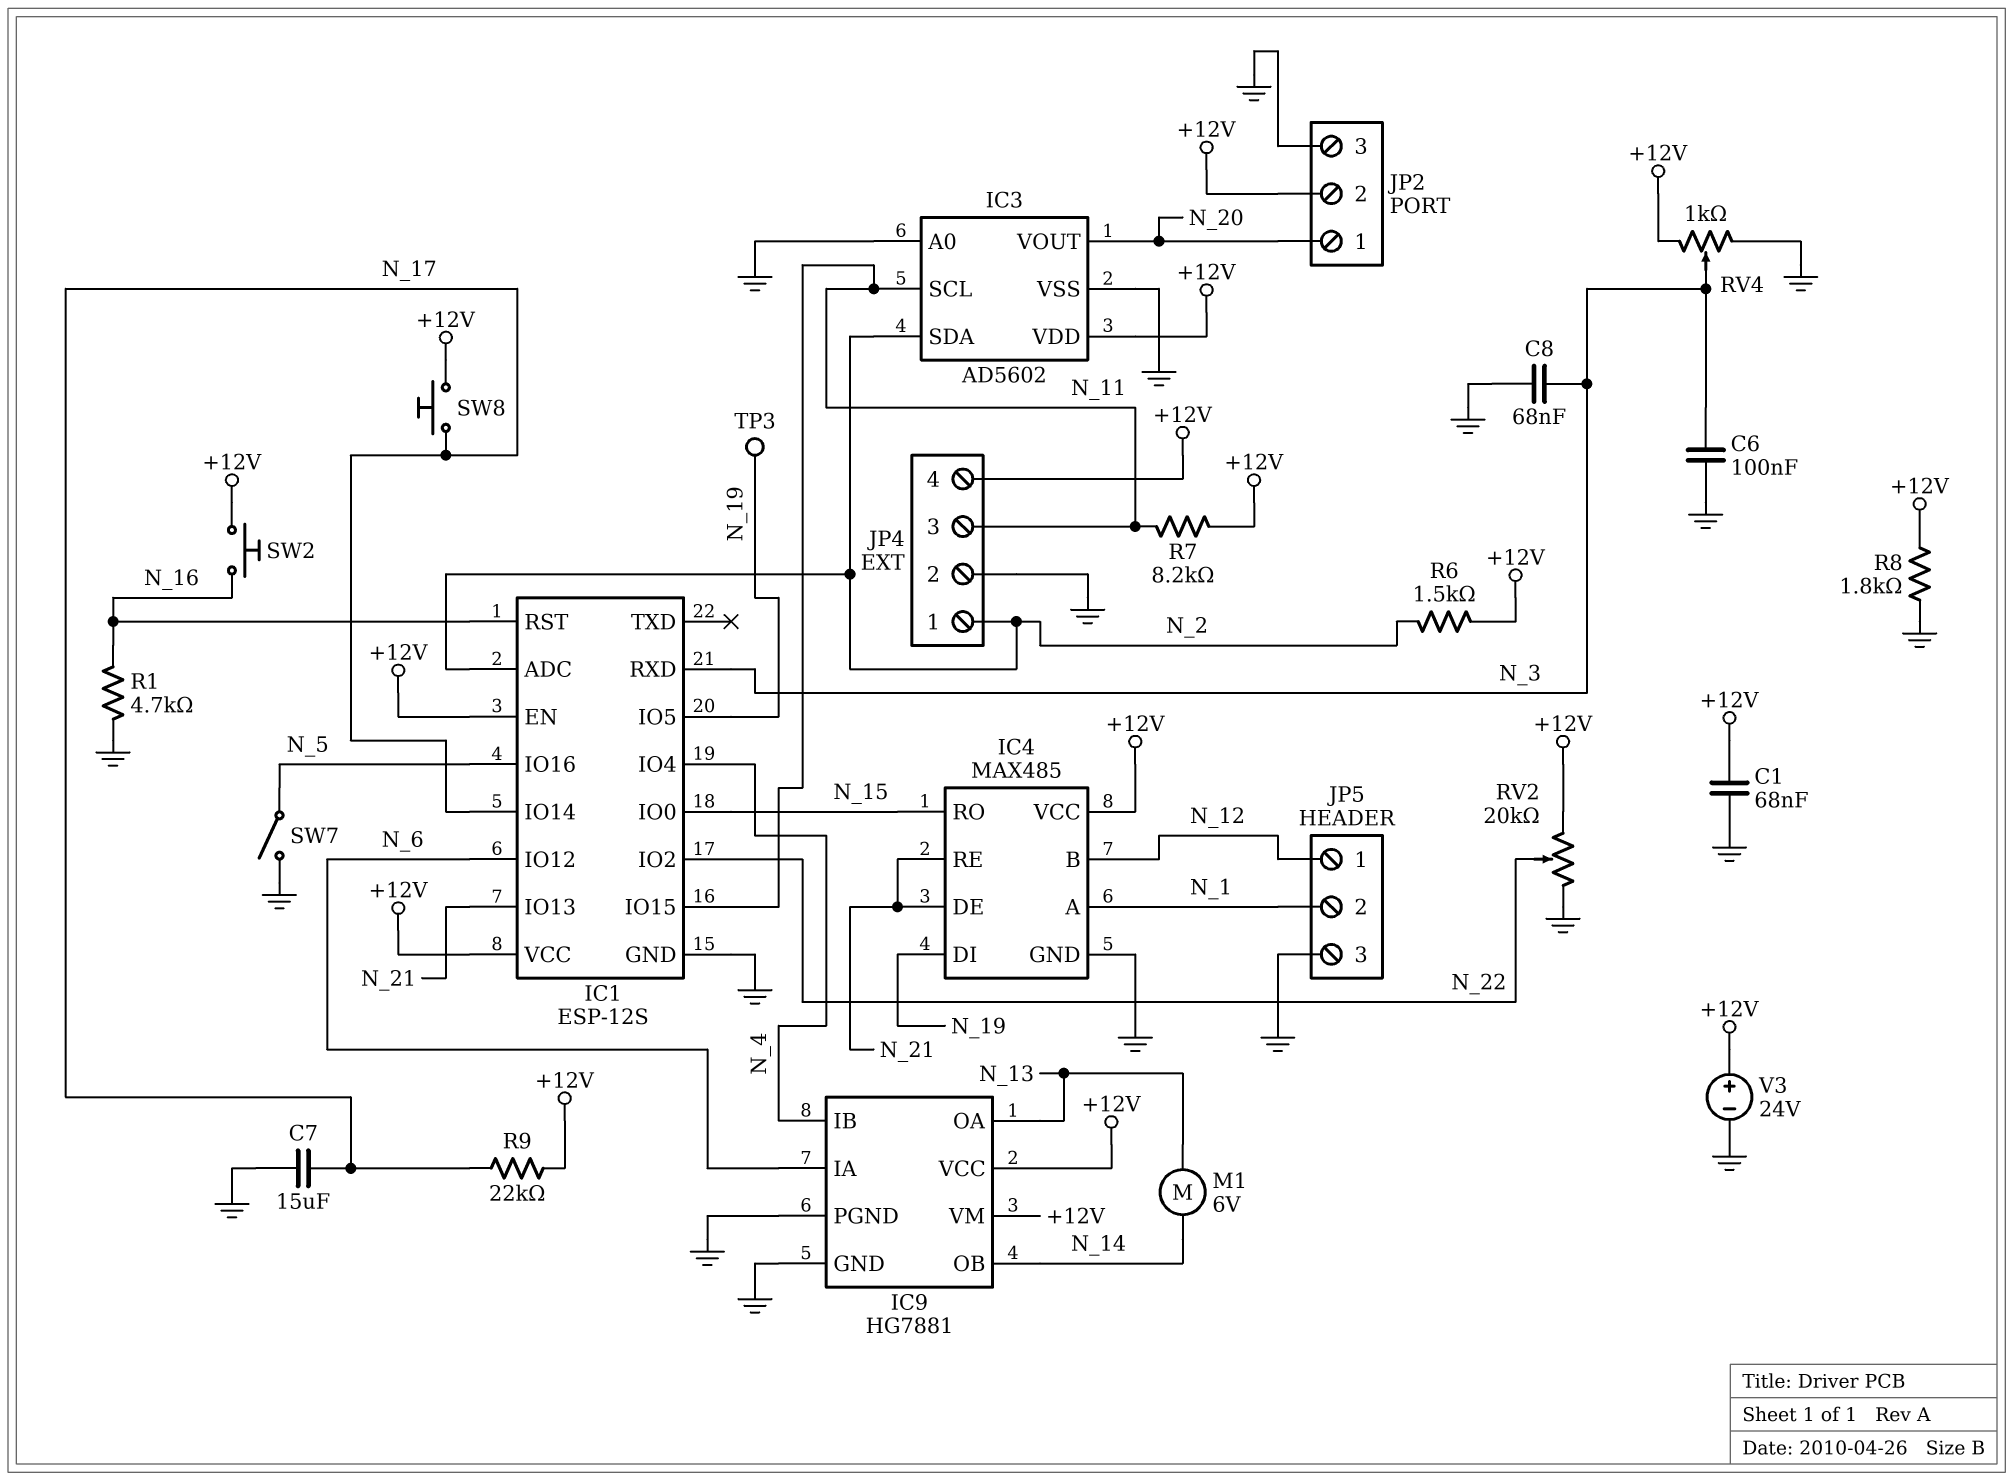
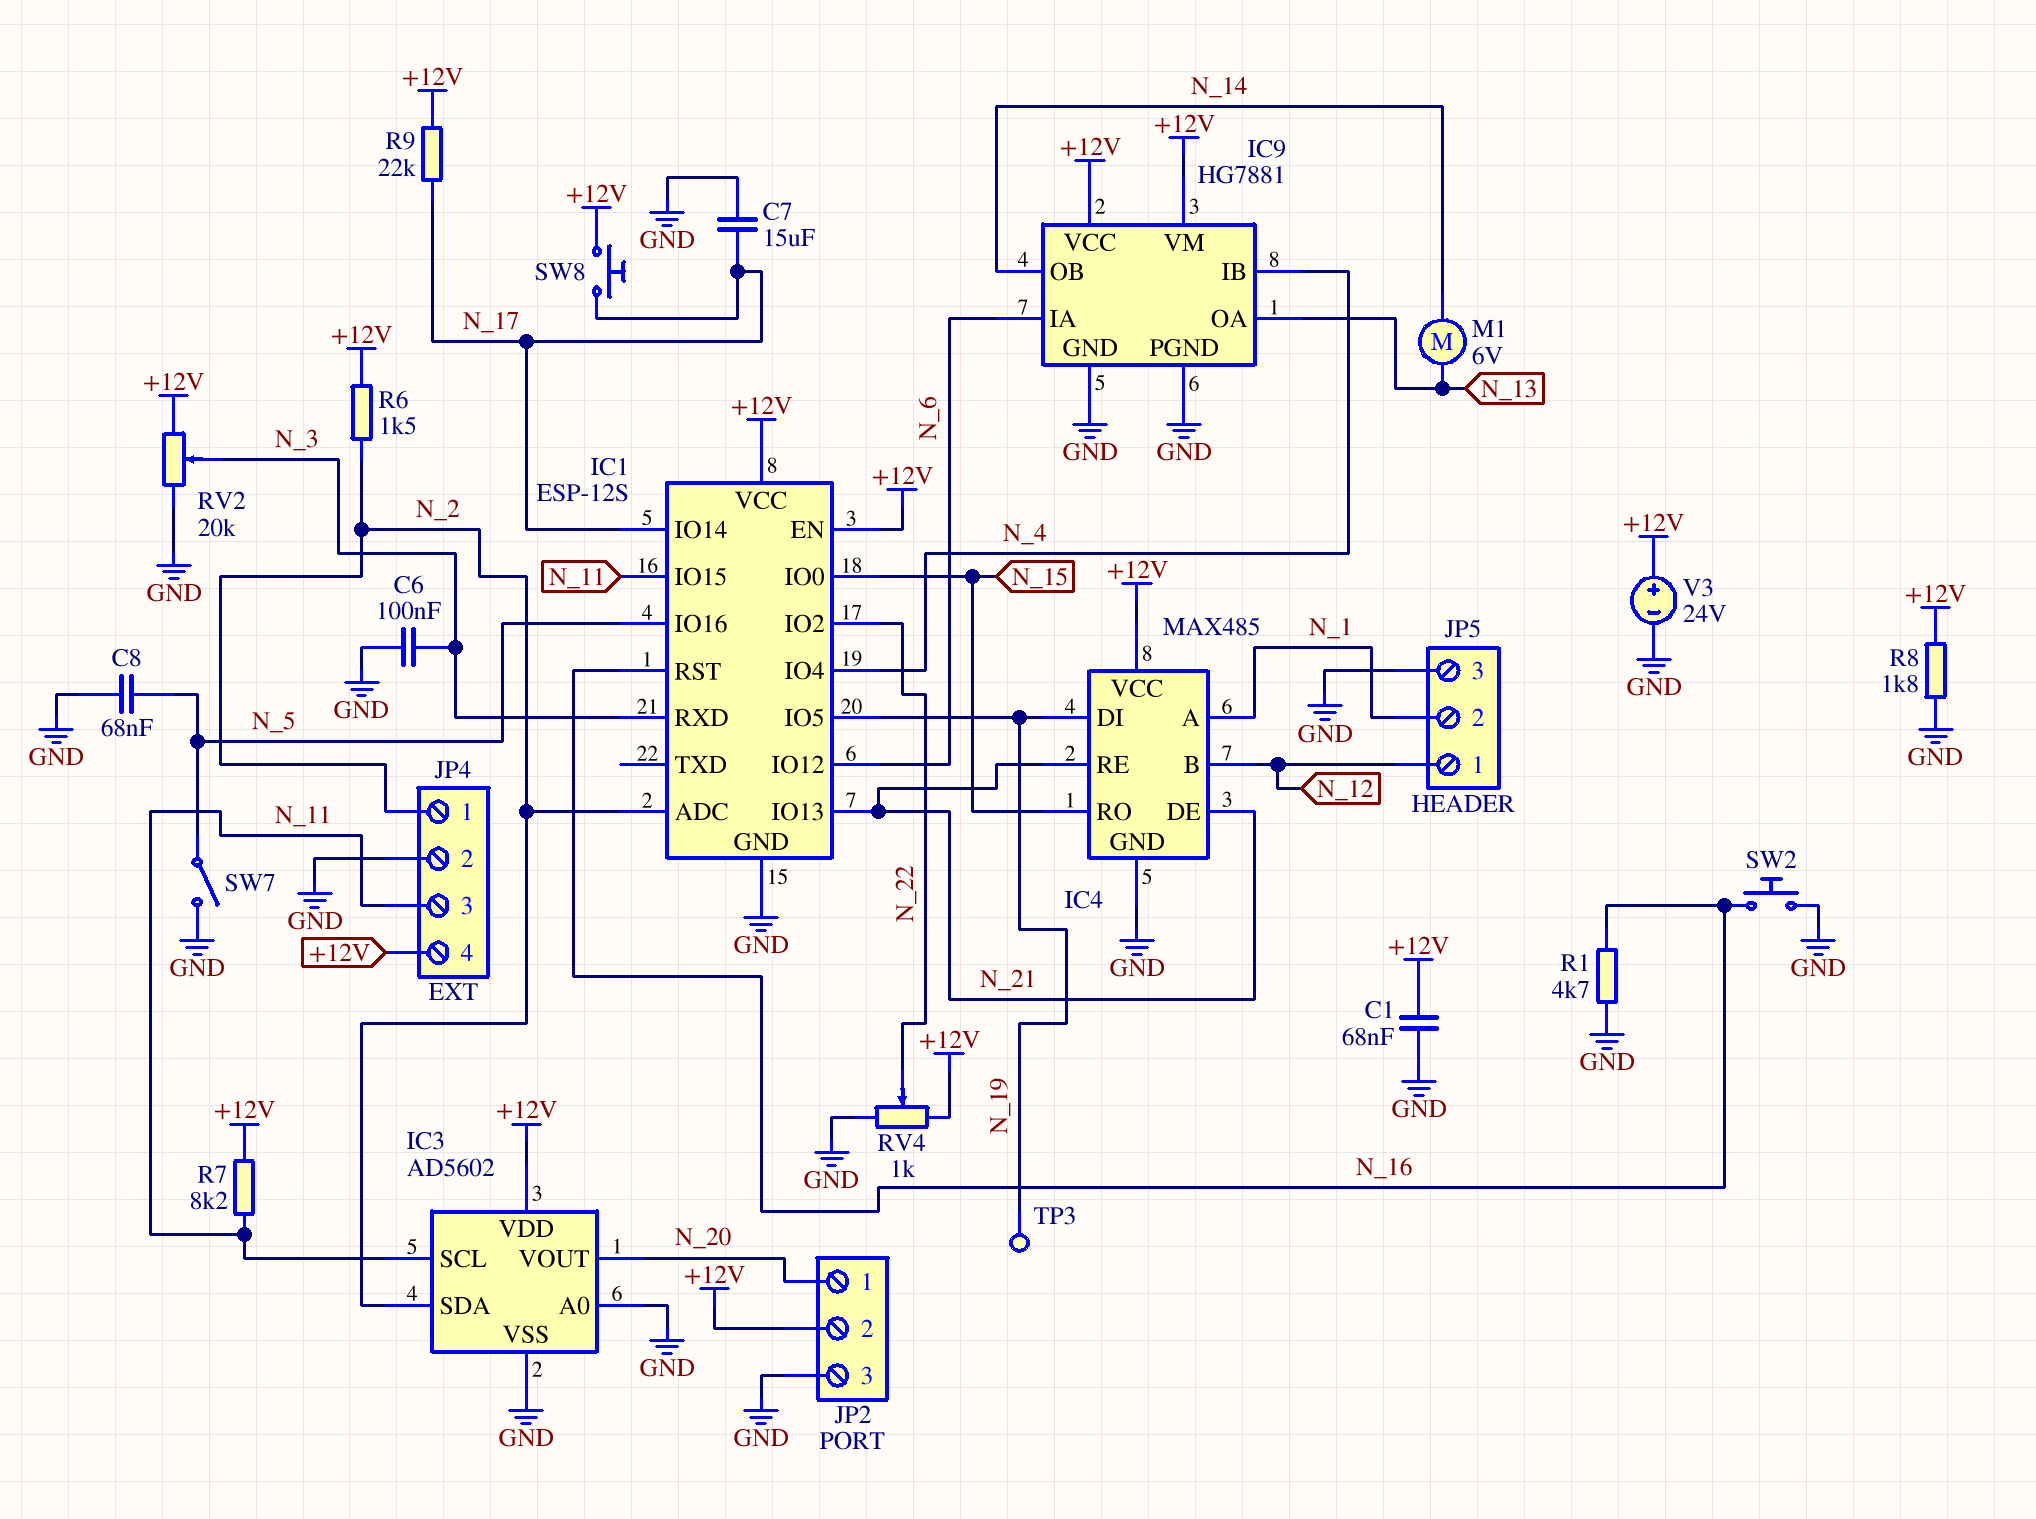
C8: 68nF (GND, N_3) -> 68nF (GND, N_5)
RV2: 20k (+12V, GND, wiper N_22) -> 20k (+12V, GND, wiper N_3)
RV4: 1k (+12V, GND, wiper N_3) -> 1k (+12V, GND, wiper N_22)
SW2: button (+12V, N_16) -> button (GND, N_16)

